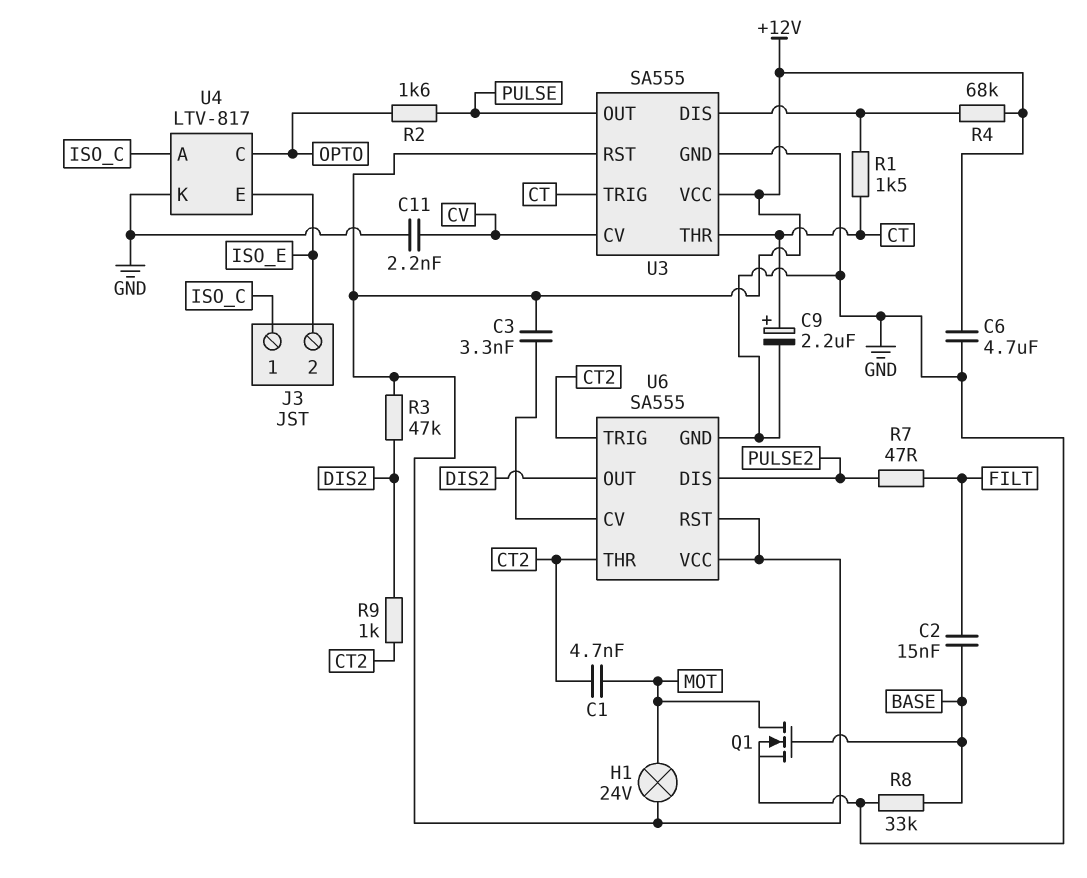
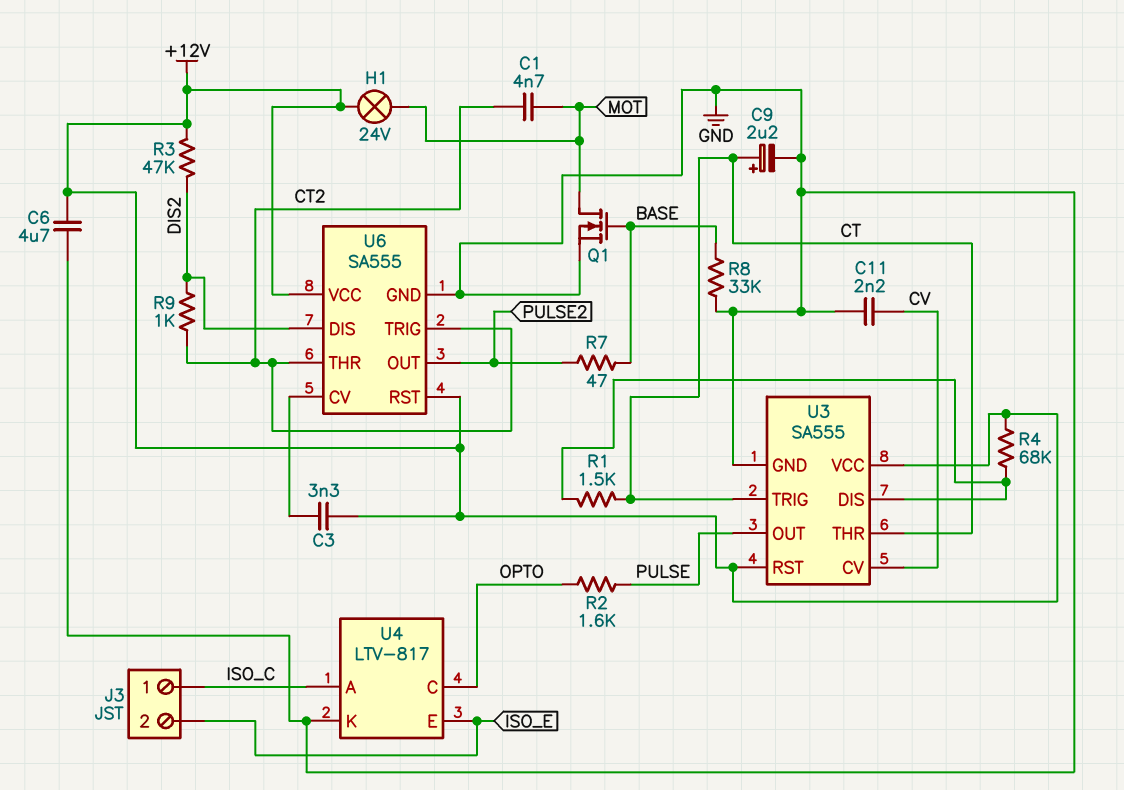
C2: 15nF (BASE, FILT) -> none
R7: 47 (FILT, PULSE2) -> 47 (BASE, PULSE2)
U6 pin DIS: PULSE2 -> DIS2
U6 pin OUT: DIS2 -> PULSE2

